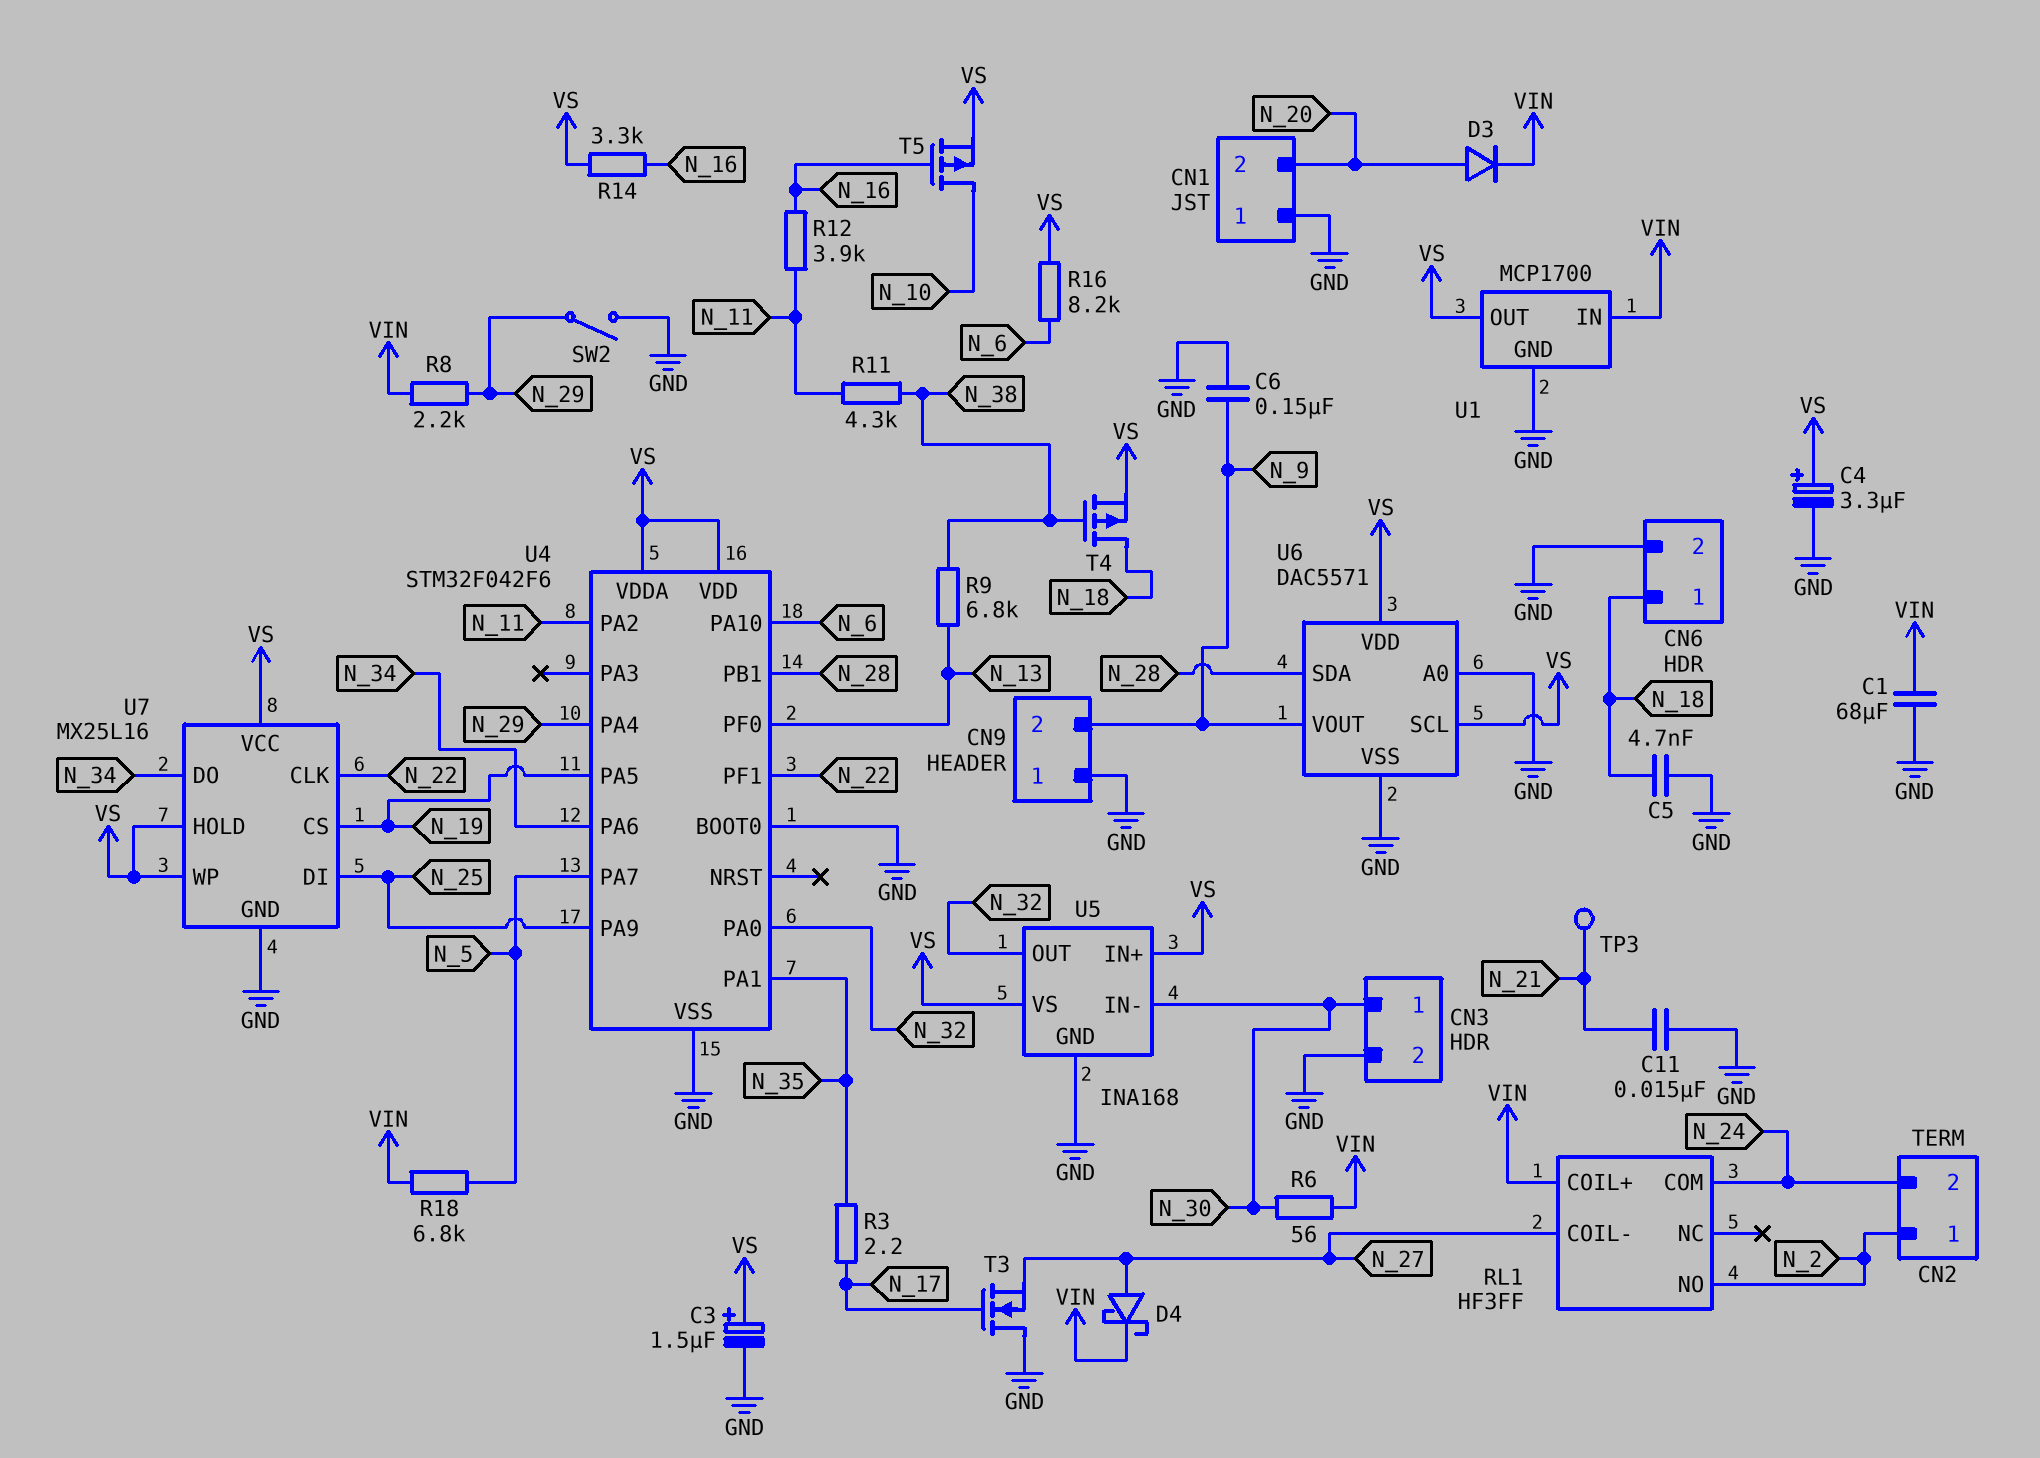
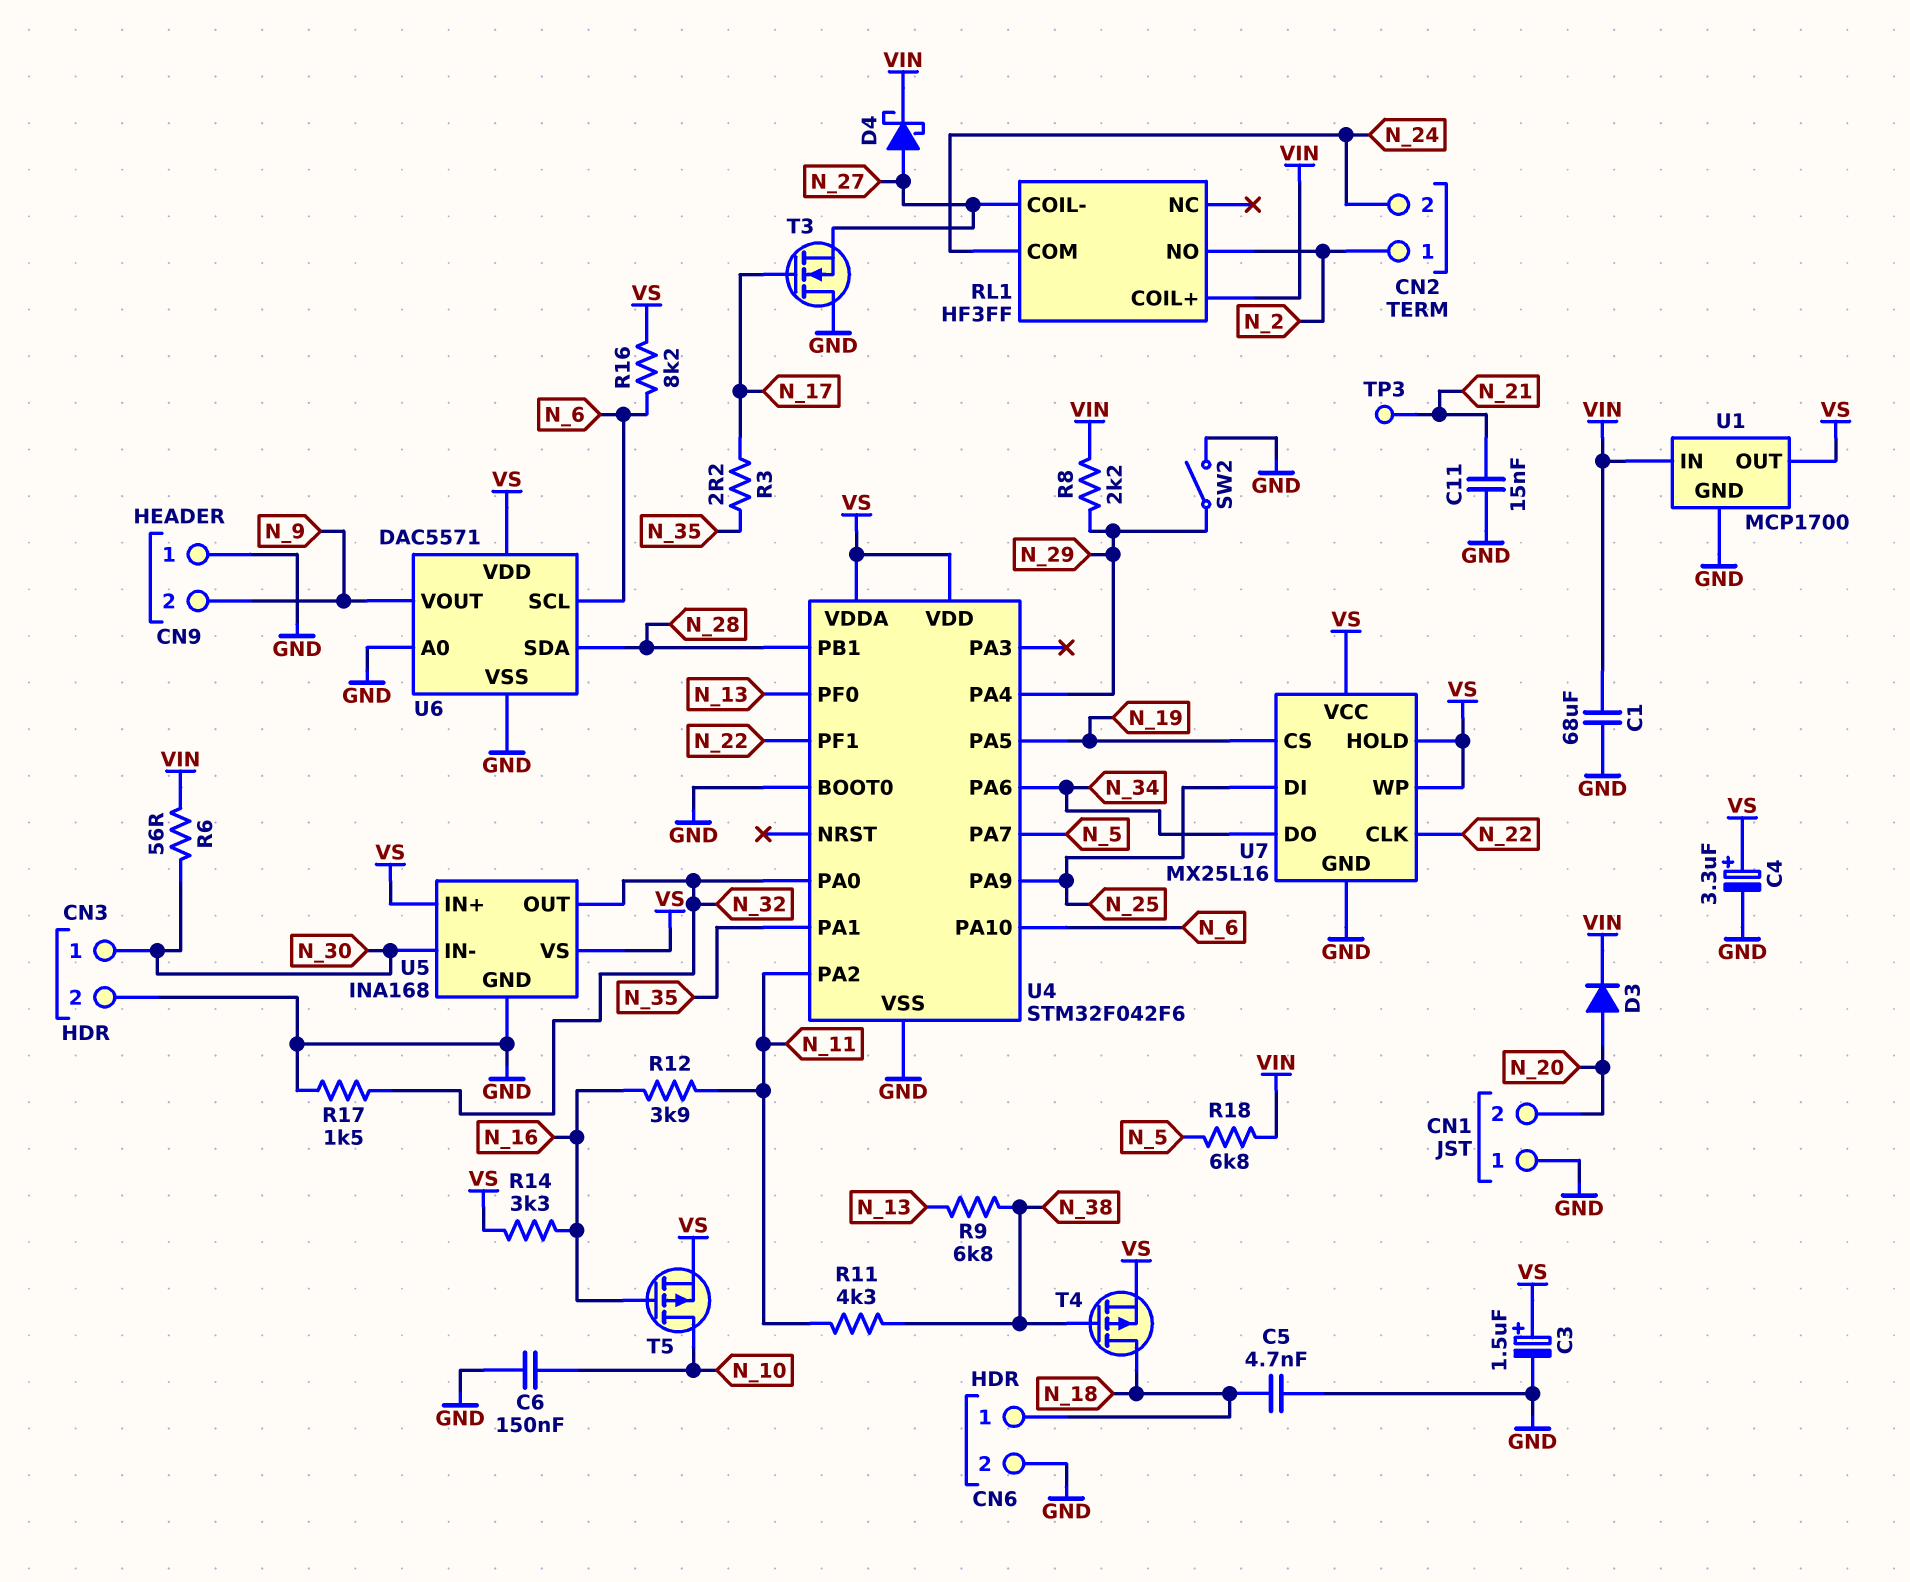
C6: 150nF (GND, N_9) -> 150nF (GND, N_10)
R17: none -> 1.5k (GND, N_32)
U6 pin SCL: VS -> N_6

